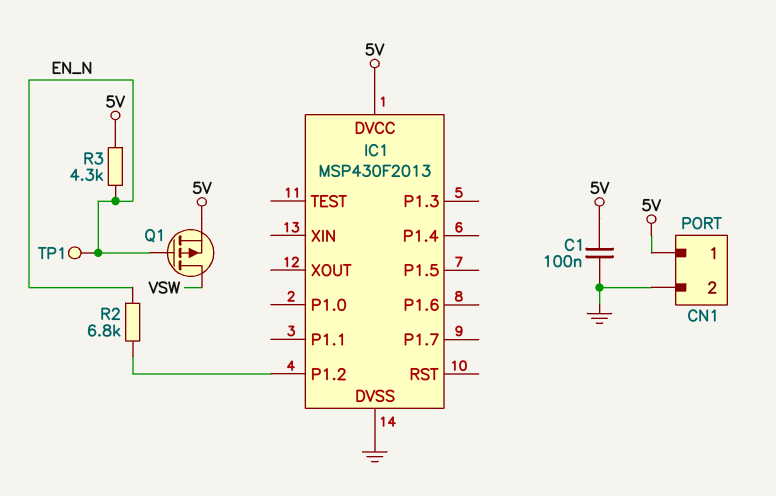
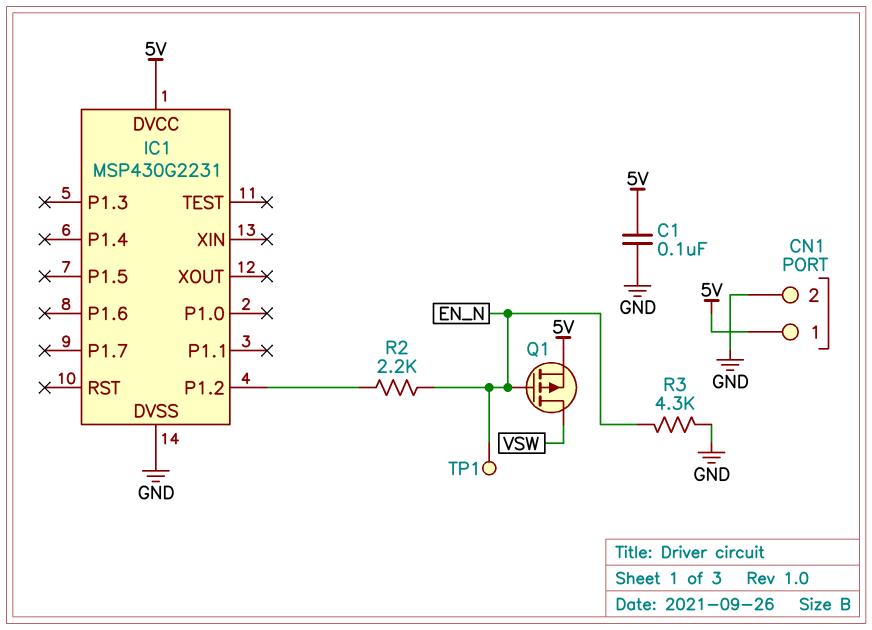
IC1: MSP430F2013 -> MSP430G2231
R2: 6.8k (EN_N, IC1/P1.2) -> 2.2k (EN_N, IC1/P1.2)
R3: 4.3k (5V, EN_N) -> 4.3k (EN_N, GND)

